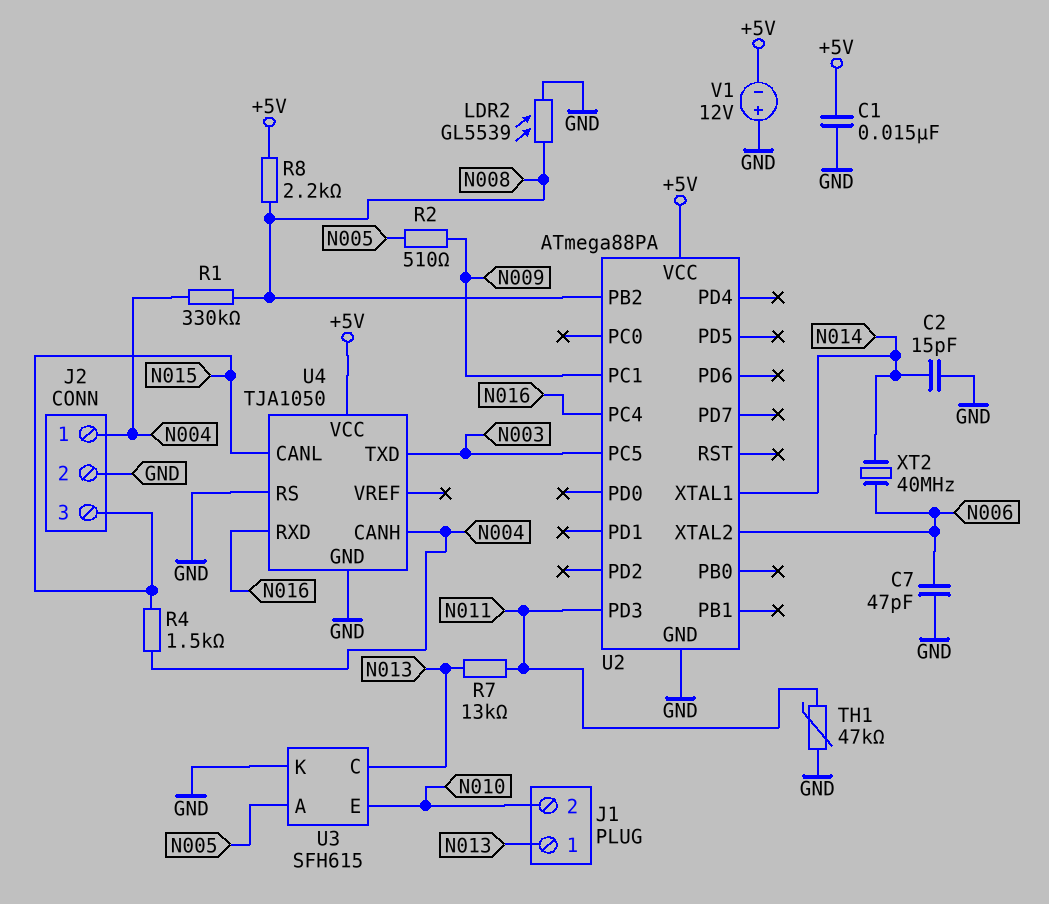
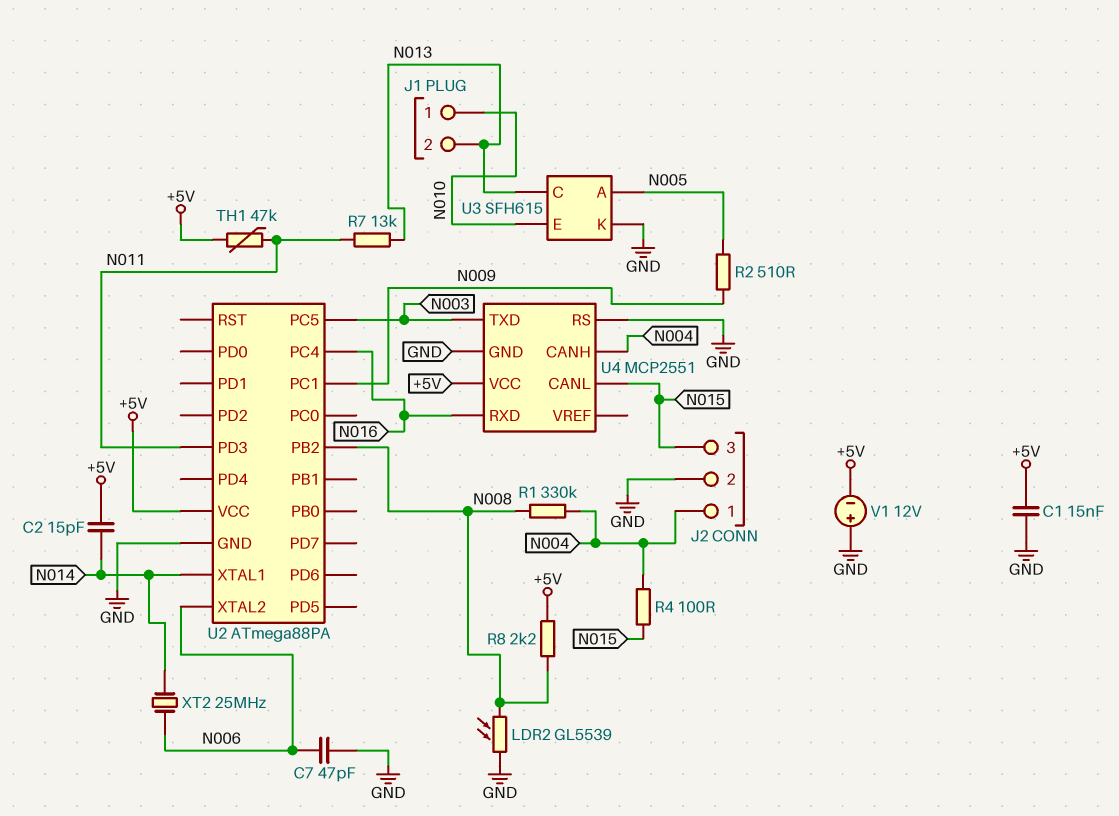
C2: 15pF (GND, N014) -> 15pF (+5V, N014)
J1 pin 1: N013 -> N010
J1 pin 2: N010 -> N013
R4: 1.5k (N004, N015) -> 100 (N004, N015)
TH1: 47k (GND, N011) -> 47k (+5V, N011)
U4: TJA1050 -> MCP2551
XT2: 40MHz (N006, N014) -> 25MHz (N006, N014)

